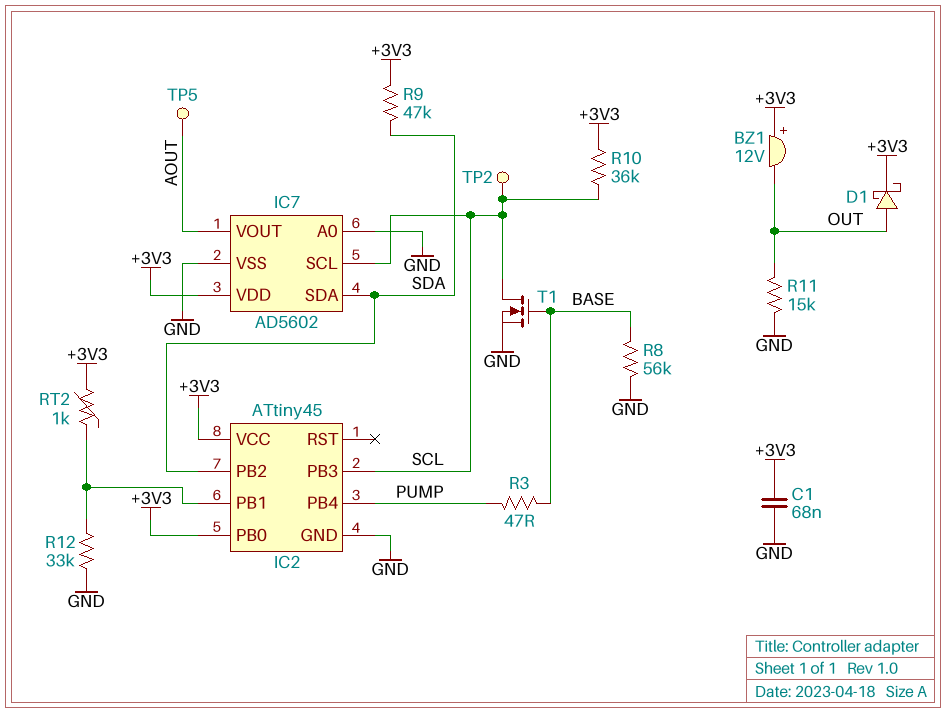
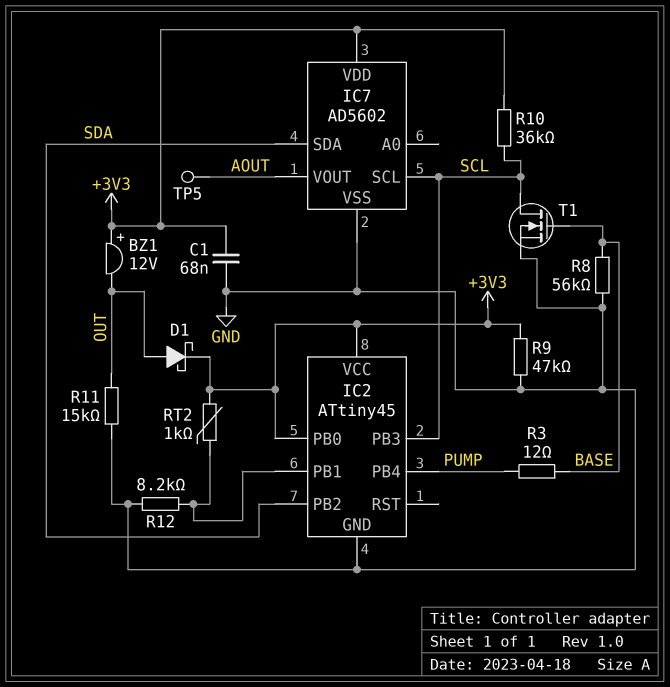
IC7 pin A0: GND -> none
R3: 47 (BASE, PUMP) -> 12 (BASE, PUMP)
R9: 47k (+3V3, SDA) -> 47k (+3V3, GND)
R12: 33k (GND, IC2/PB1) -> 8.2k (GND, IC2/PB1)
TP2: test point (SCL) -> none

